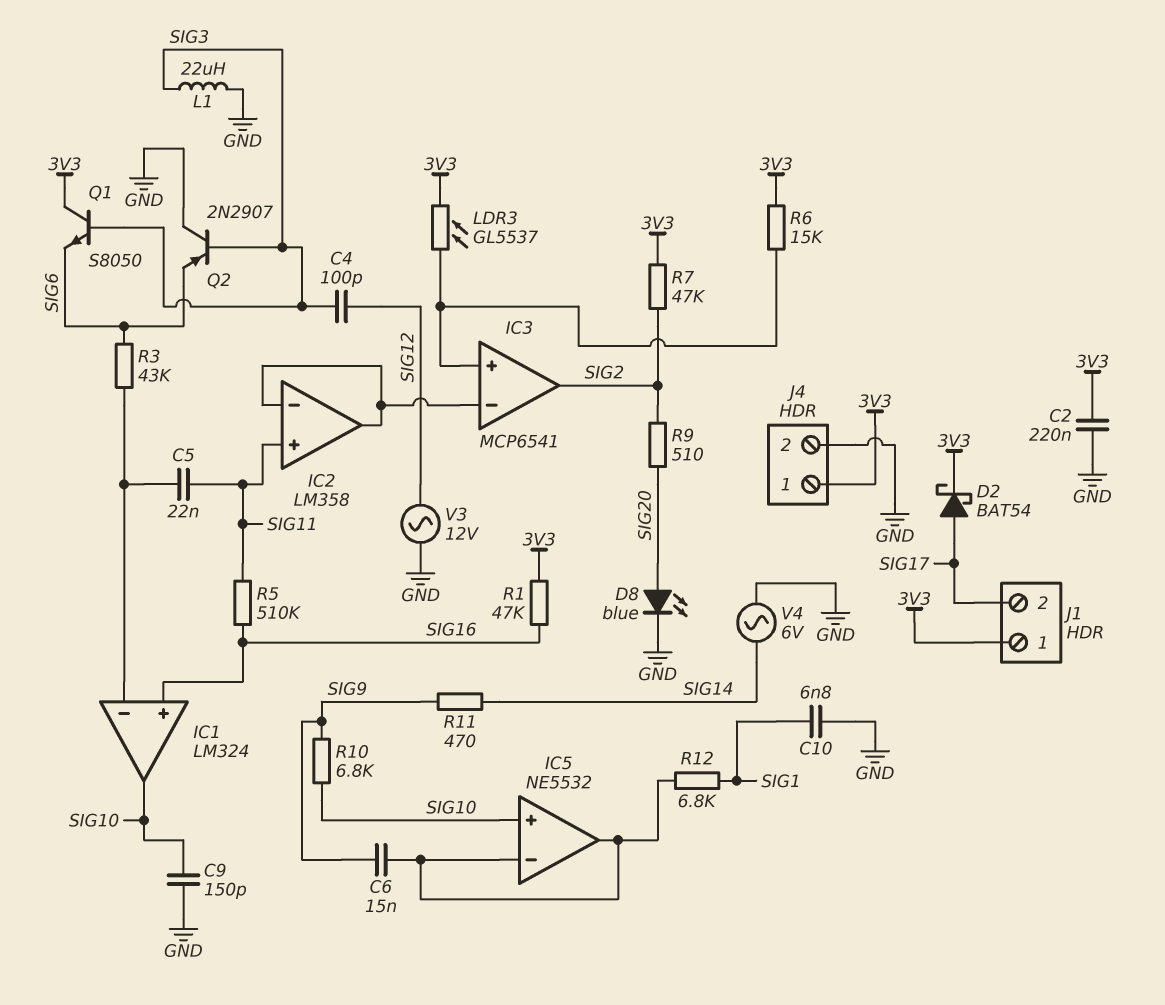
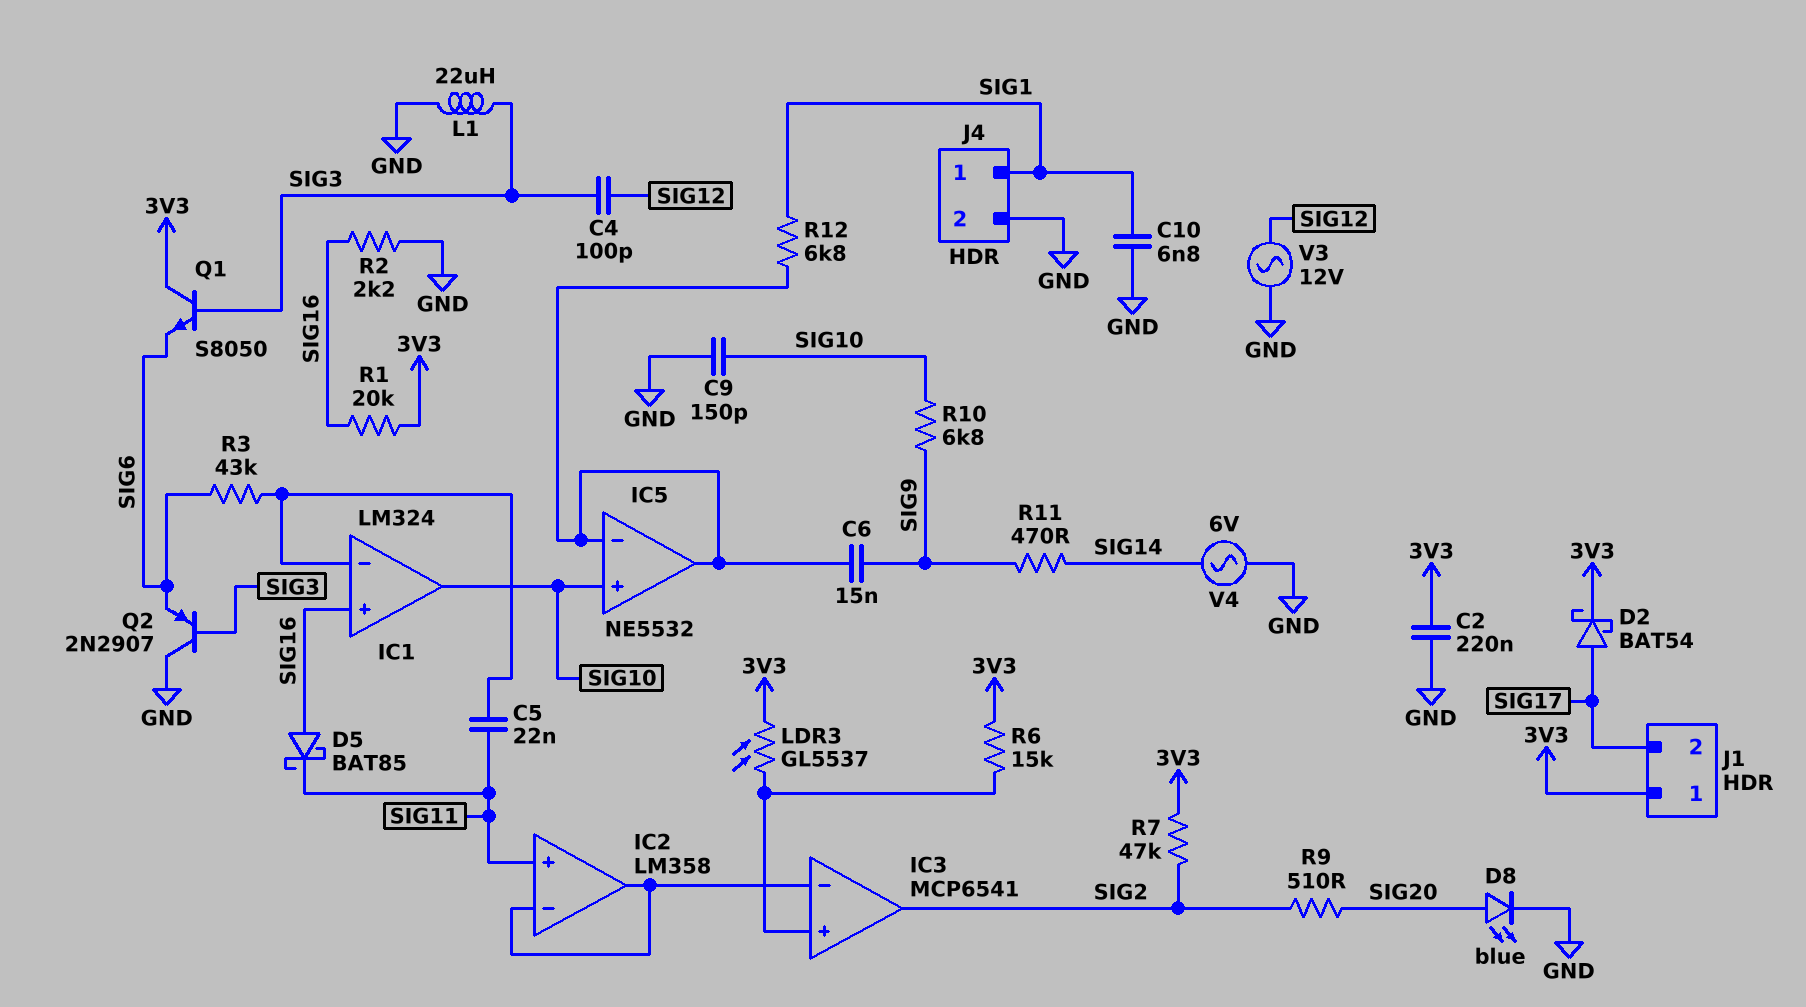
D5: none -> schottky BAT85 (A SIG16, K SIG11)
J4 pin 1: 3V3 -> SIG1
R1: 47k (3V3, SIG16) -> 20k (3V3, SIG16)
R2: none -> 2.2k (GND, SIG16)
R5: 510k (SIG11, SIG16) -> none

